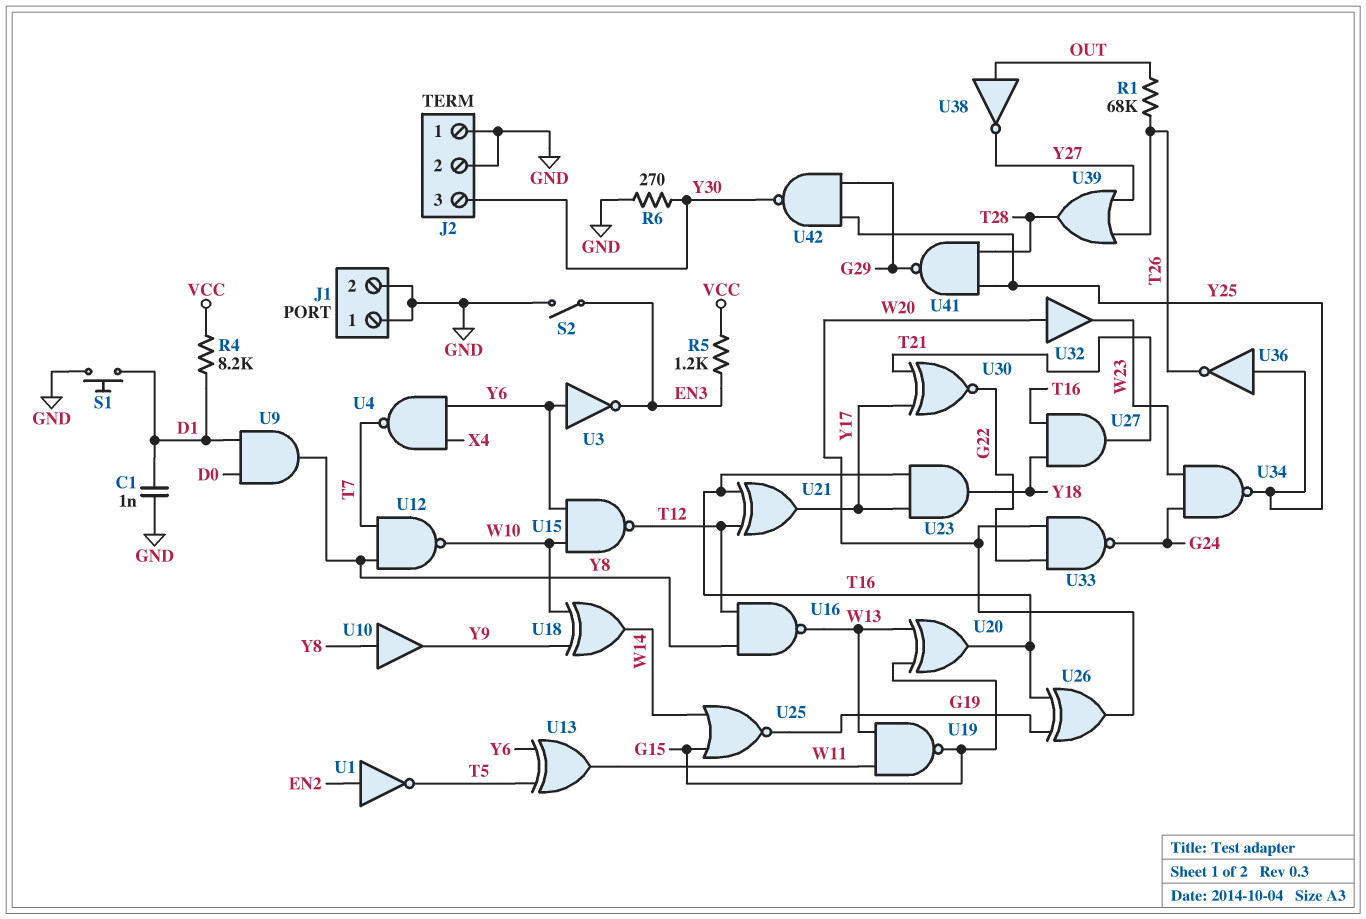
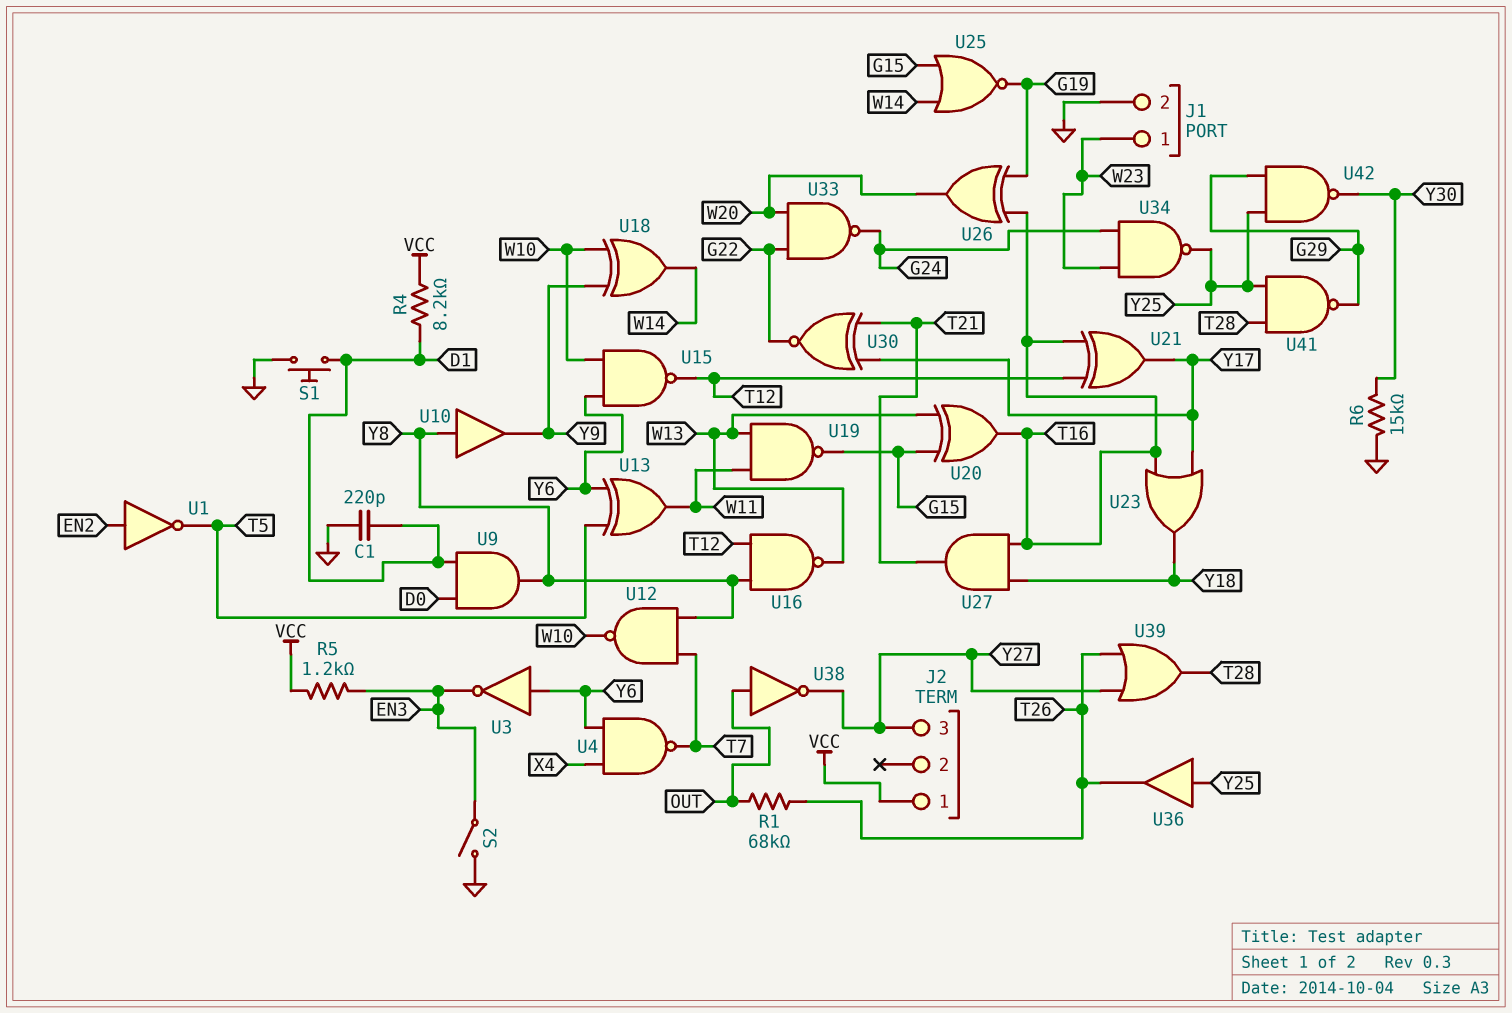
C1: 1nF (D1, GND) -> 220pF (D1, GND)
J1 pin 1: GND -> W23
J2 pin 1: GND -> VCC
J2 pin 2: GND -> none
J2 pin 3: Y30 -> Y27
R6: 270 (GND, Y30) -> 15k (GND, Y30)
U23: AND (in T16, in Y17, out Y18) -> OR (in T16, in Y17, out Y18)
U32: buffer (in W20, out W23) -> none
U36: NOT (in Y25, out T26) -> buffer (in Y25, out T26)

